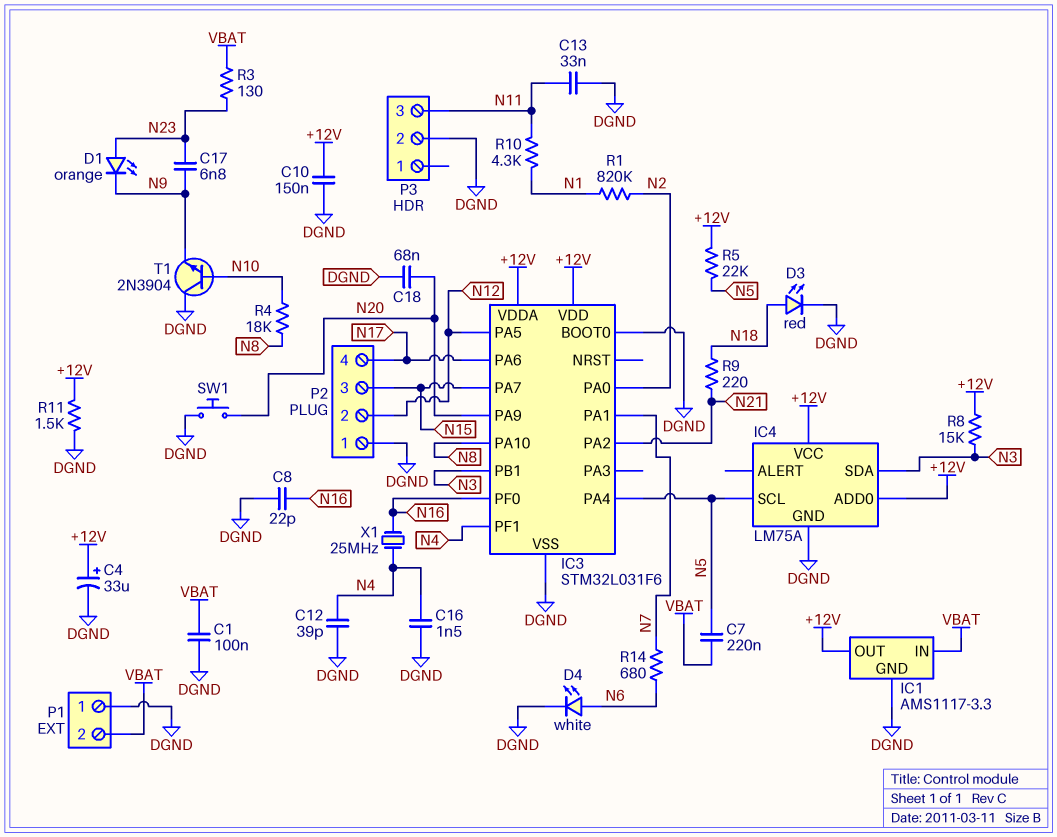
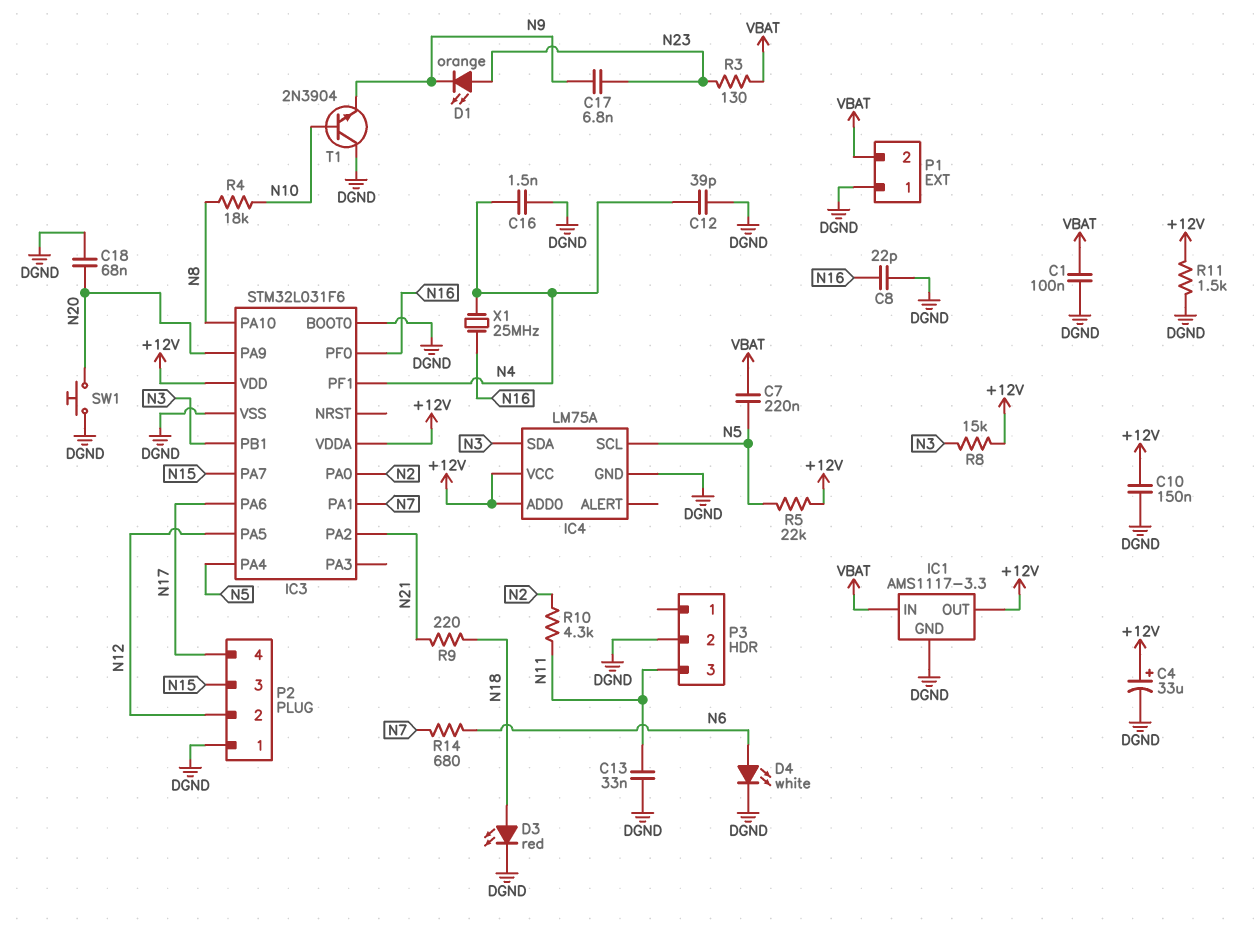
R1: 820k (N1, N2) -> none
R10: 4.3k (N1, N11) -> 4.3k (N2, N11)

